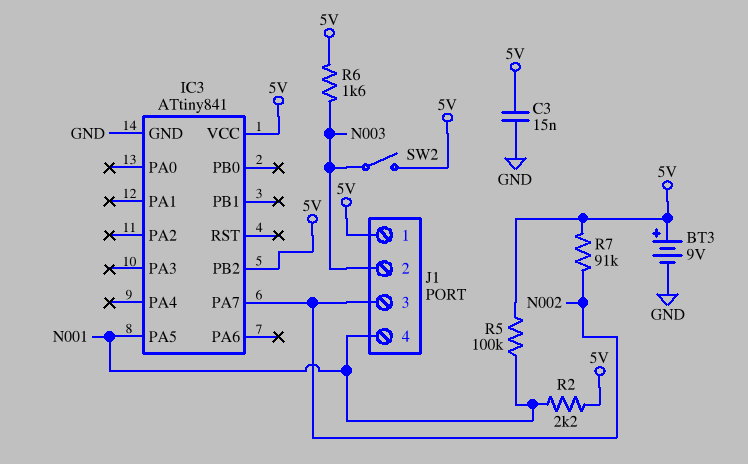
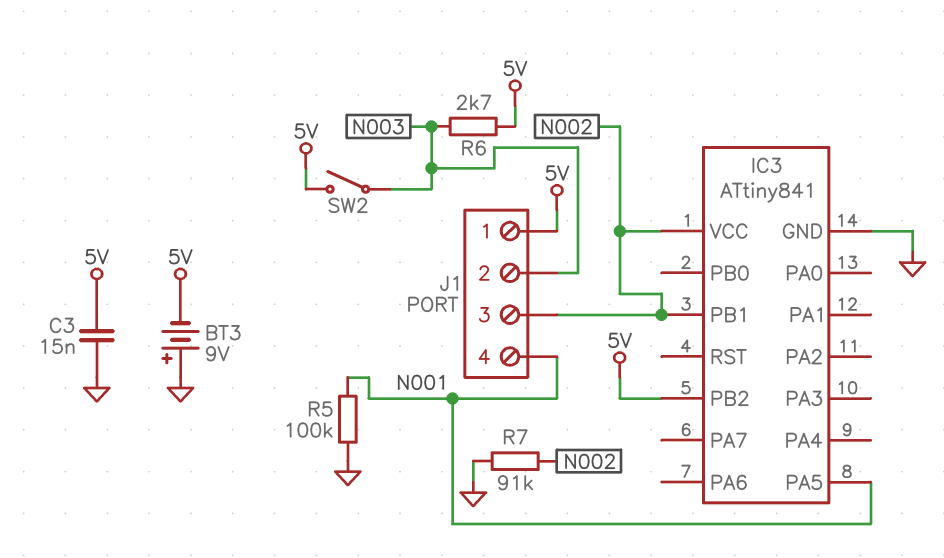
BT3: 9V (plus 5V, minus GND) -> 9V (plus GND, minus 5V)
IC3 pin PA7: N002 -> none
IC3 pin PB1: none -> N002
IC3 pin VCC: 5V -> N002
R2: 2.2k (5V, N001) -> none
R5: 100k (5V, N001) -> 100k (GND, N001)
R6: 1.6k (5V, N003) -> 2.7k (5V, N003)
R7: 91k (5V, N002) -> 91k (GND, N002)

